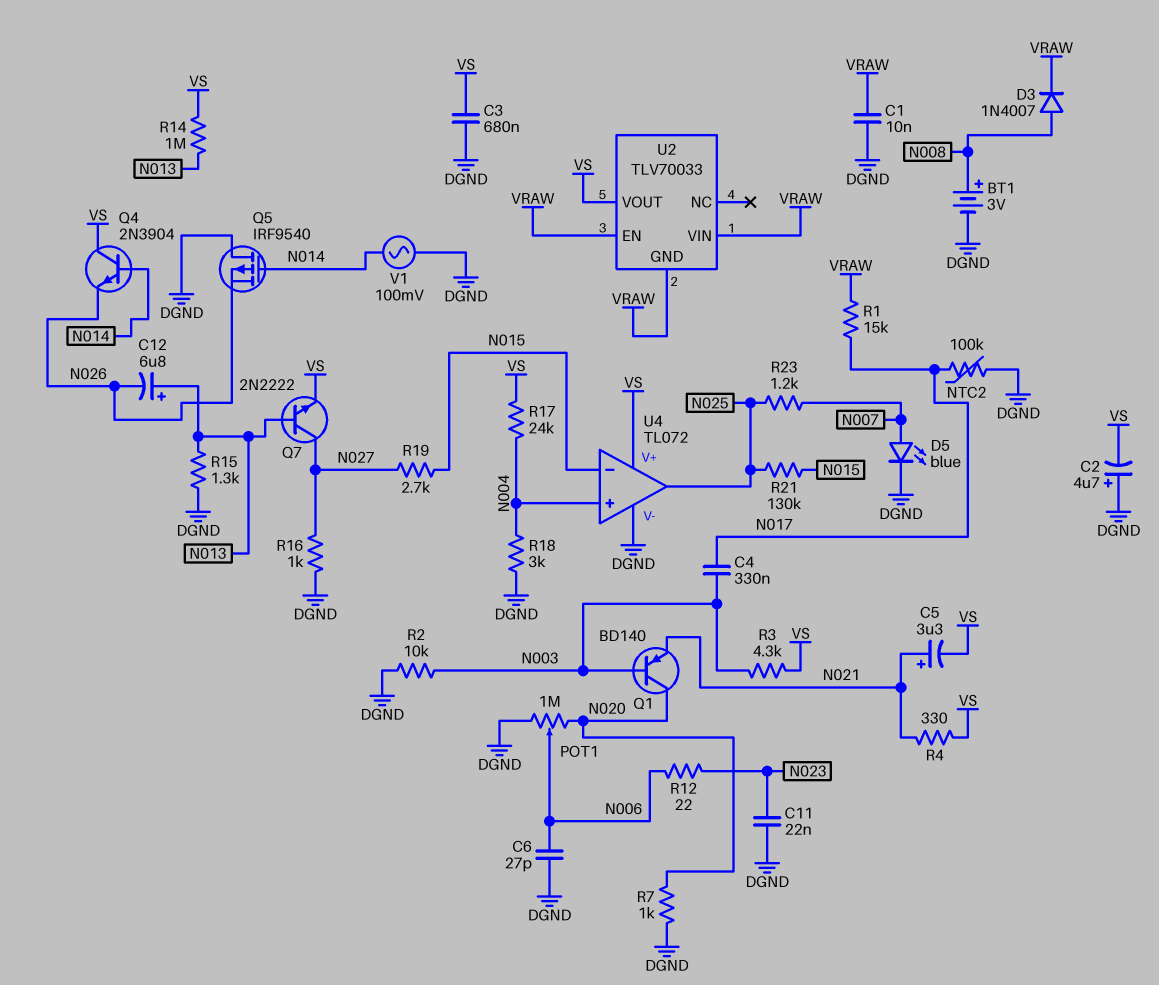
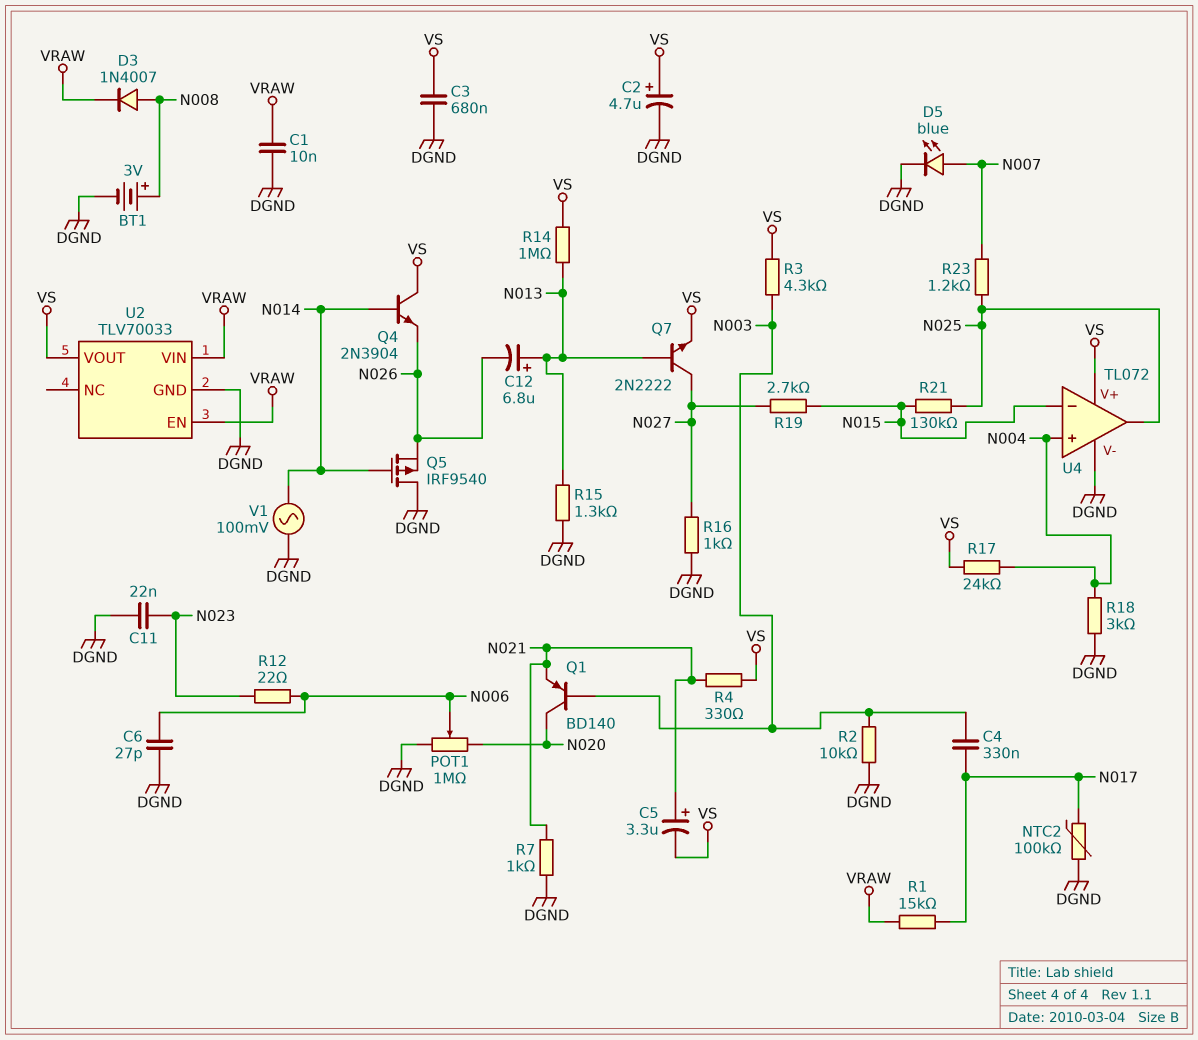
C2: 4.7uF (plus DGND, minus VS) -> 4.7uF (plus VS, minus DGND)
R7: 1k (DGND, N020) -> 1k (DGND, N021)
U2 pin GND: VRAW -> DGND

